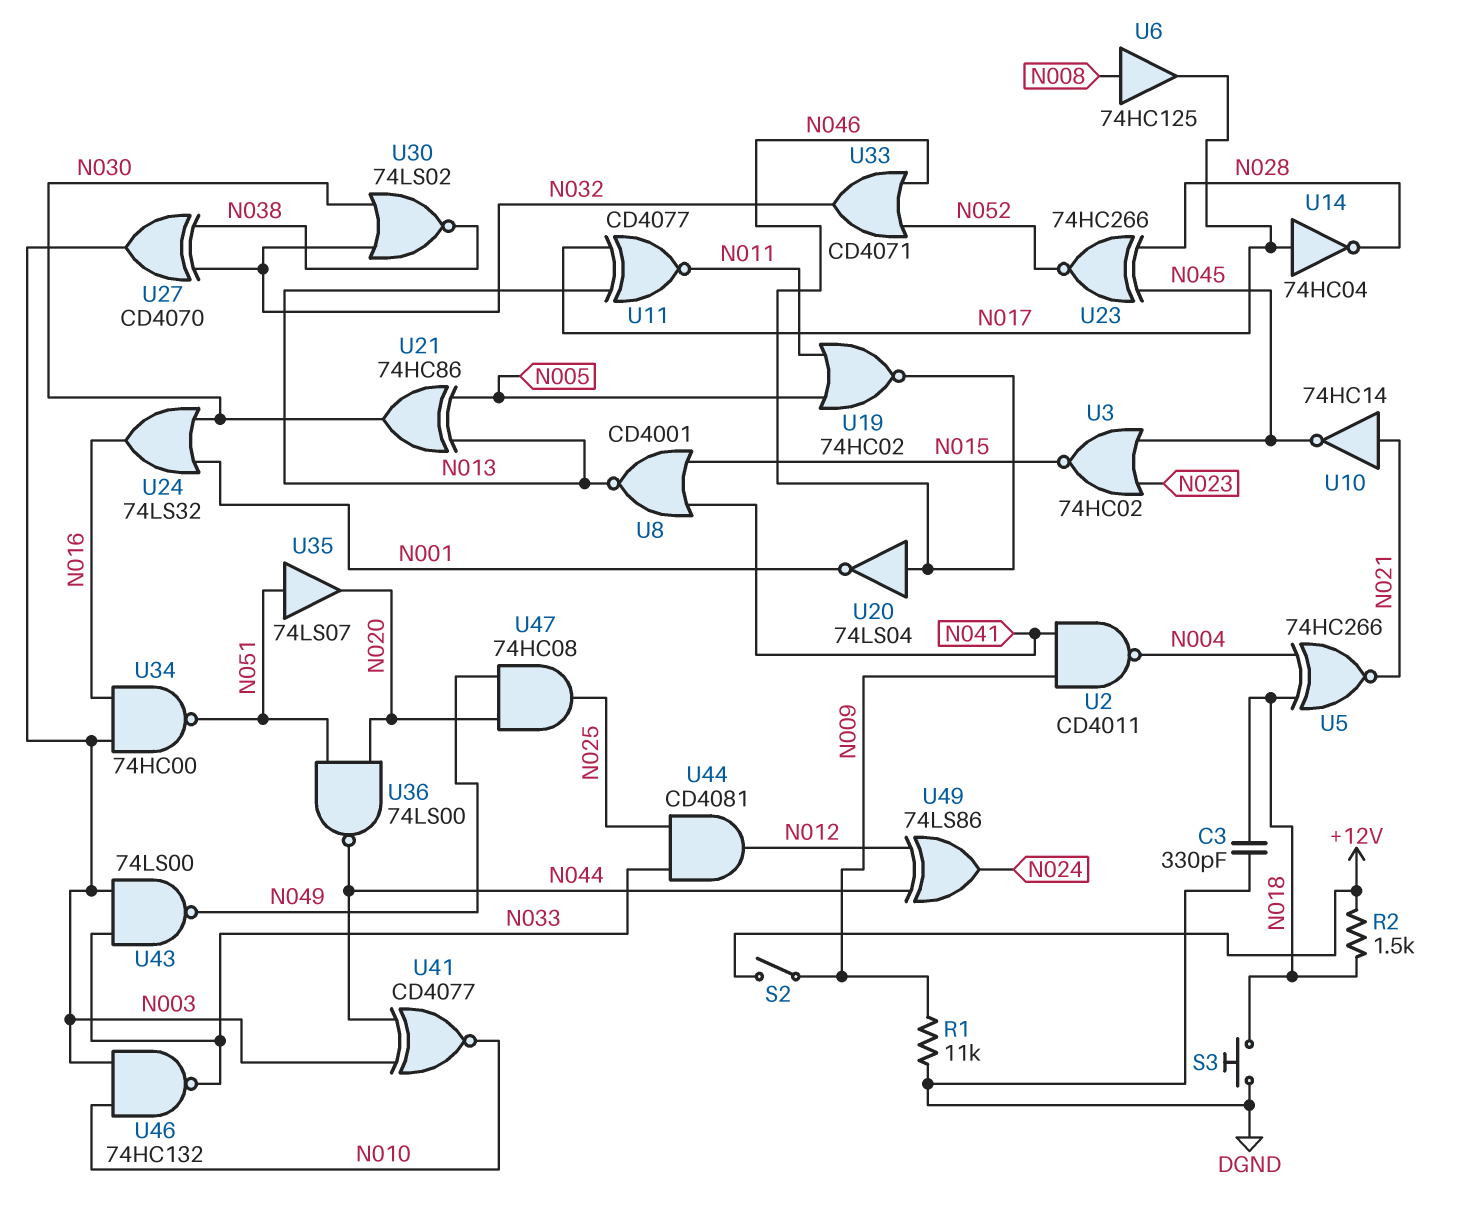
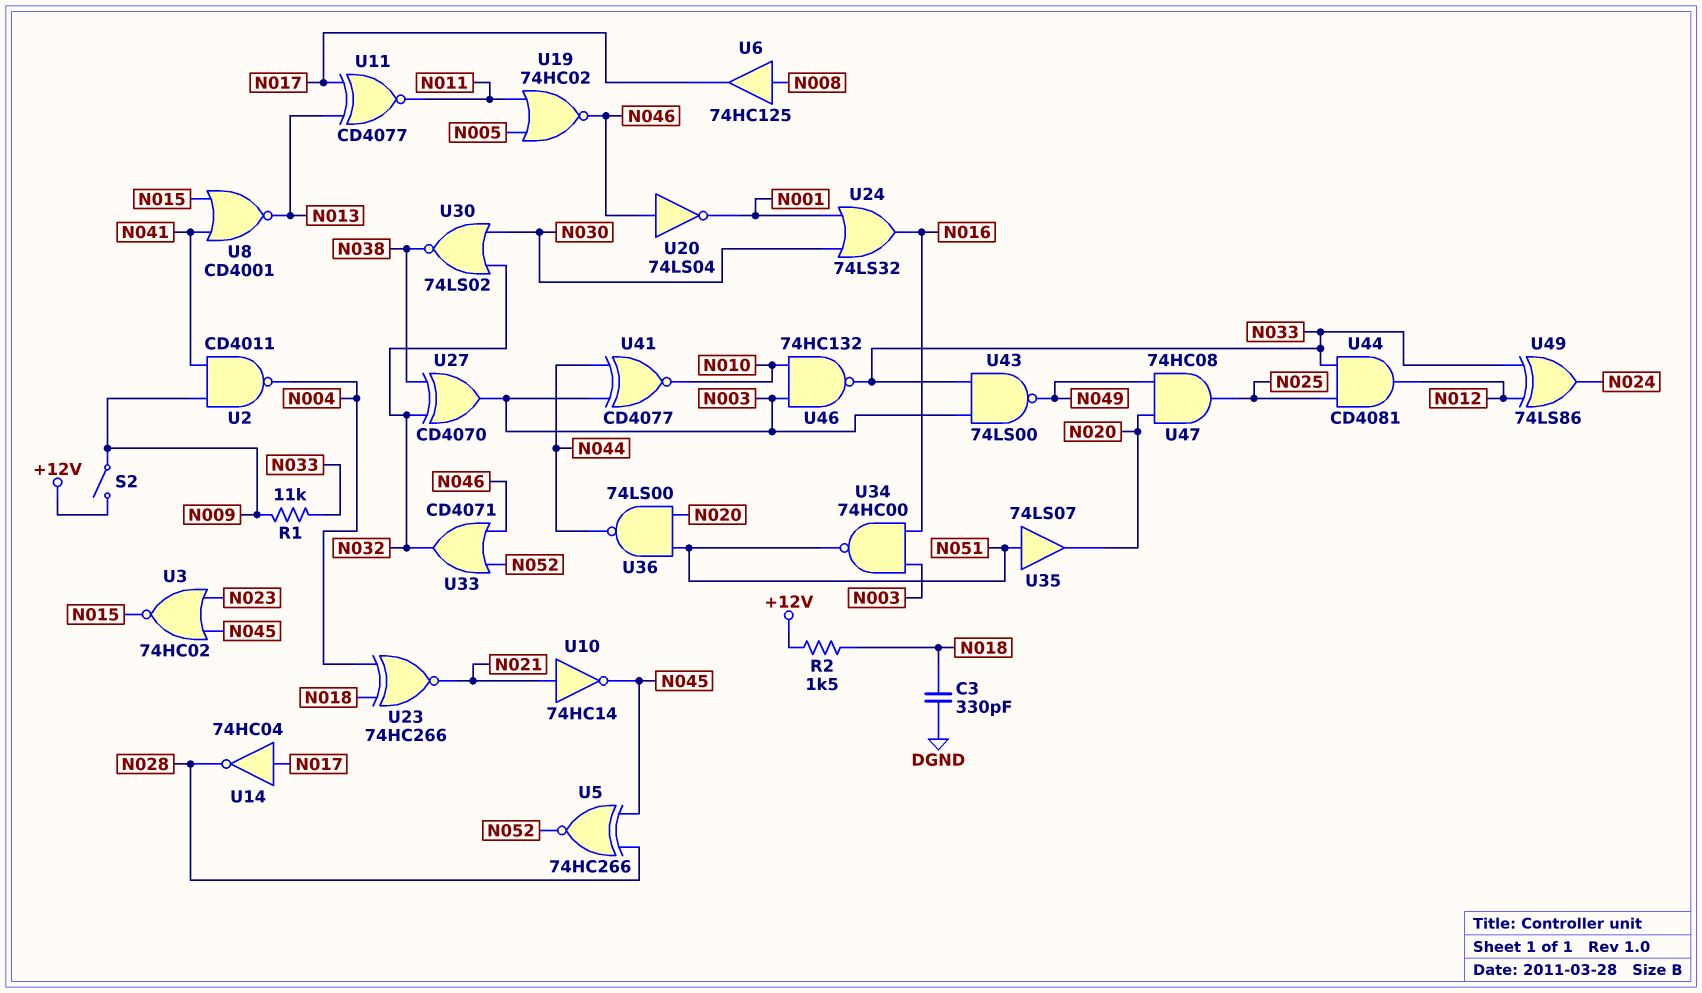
R1: 11k (DGND, N009) -> 11k (N009, N033)
S3: button (DGND, N018) -> none
U5: XNOR 74HC266 (in N004, in N018, out N021) -> XNOR 74HC266 (in N028, in N045, out N052)
U21: XOR 74HC86 (in N005, in N013, out N030) -> none
U23: XNOR 74HC266 (in N028, in N045, out N052) -> XNOR 74HC266 (in N004, in N018, out N021)
U49: XOR 74LS86 (in N012, in N044, out N024) -> XOR 74LS86 (in N012, in N033, out N024)

